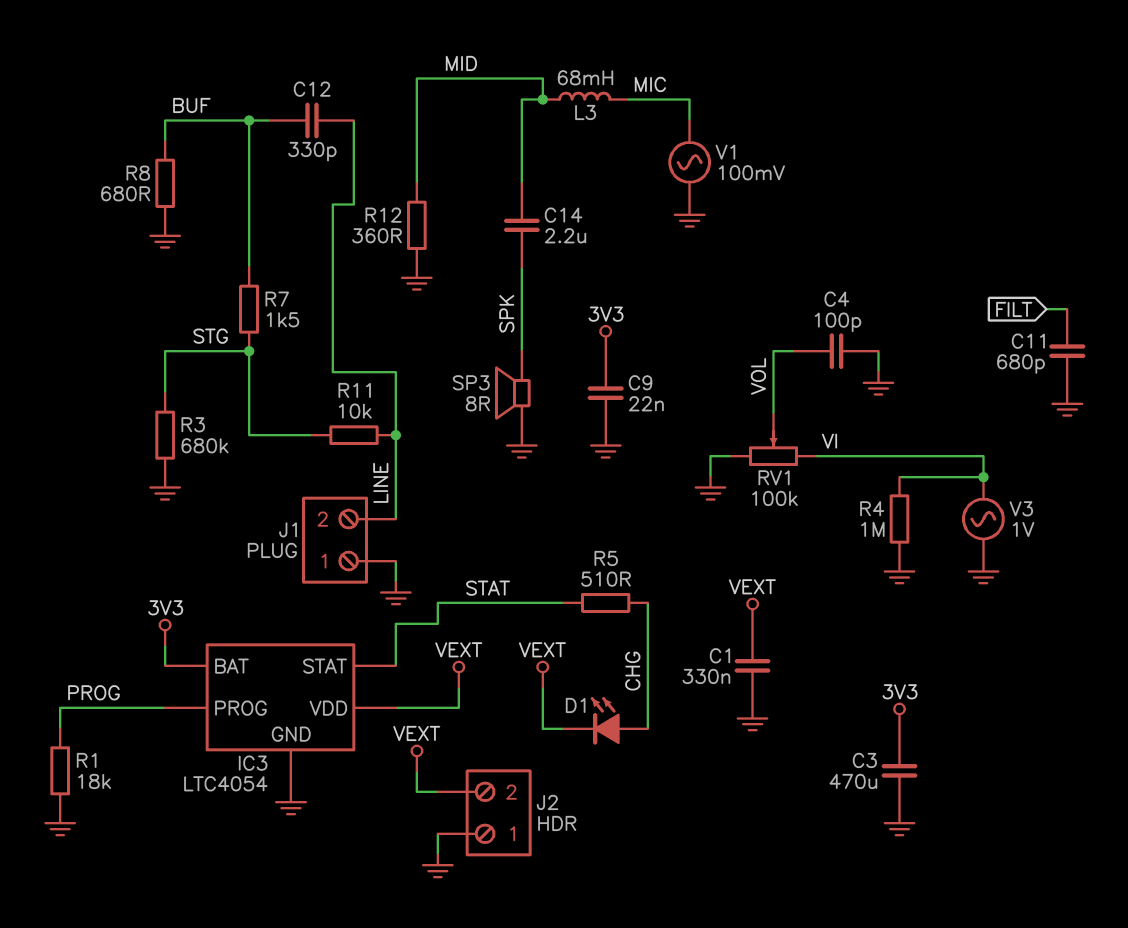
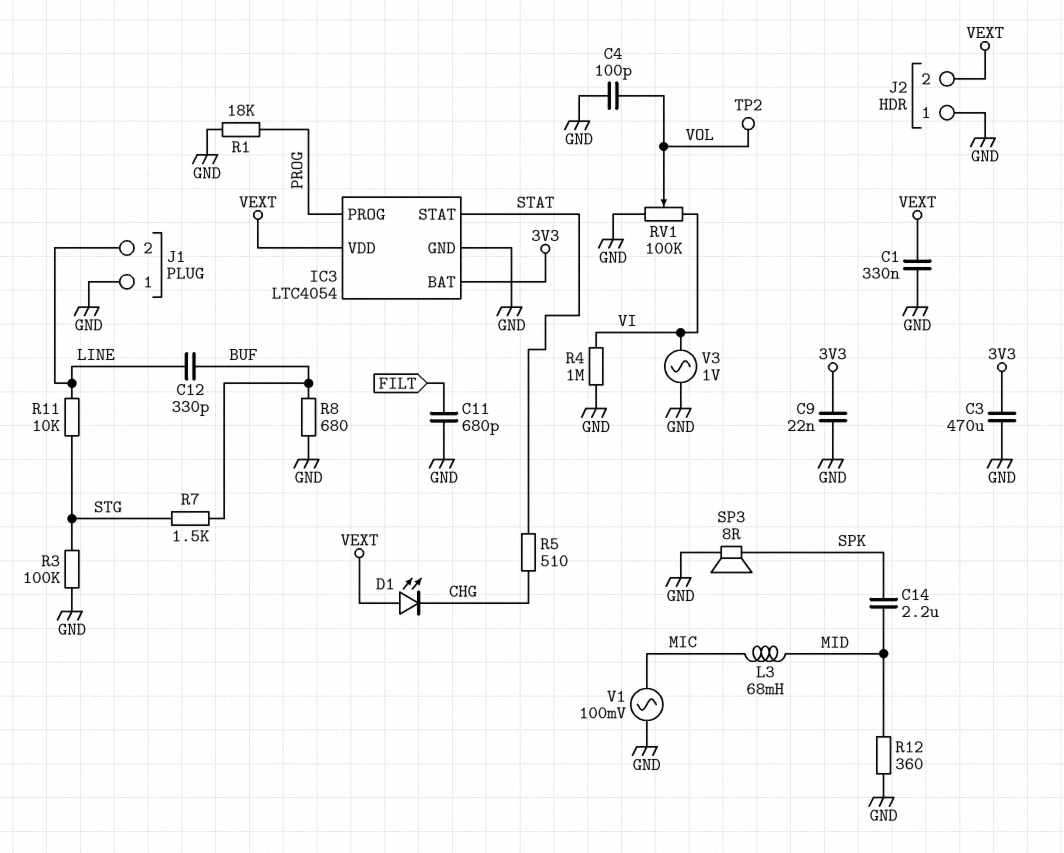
D1: LED (A CHG, K VEXT) -> LED (A VEXT, K CHG)
R3: 680k (GND, STG) -> 100k (GND, STG)
TP2: none -> test point (VOL)

